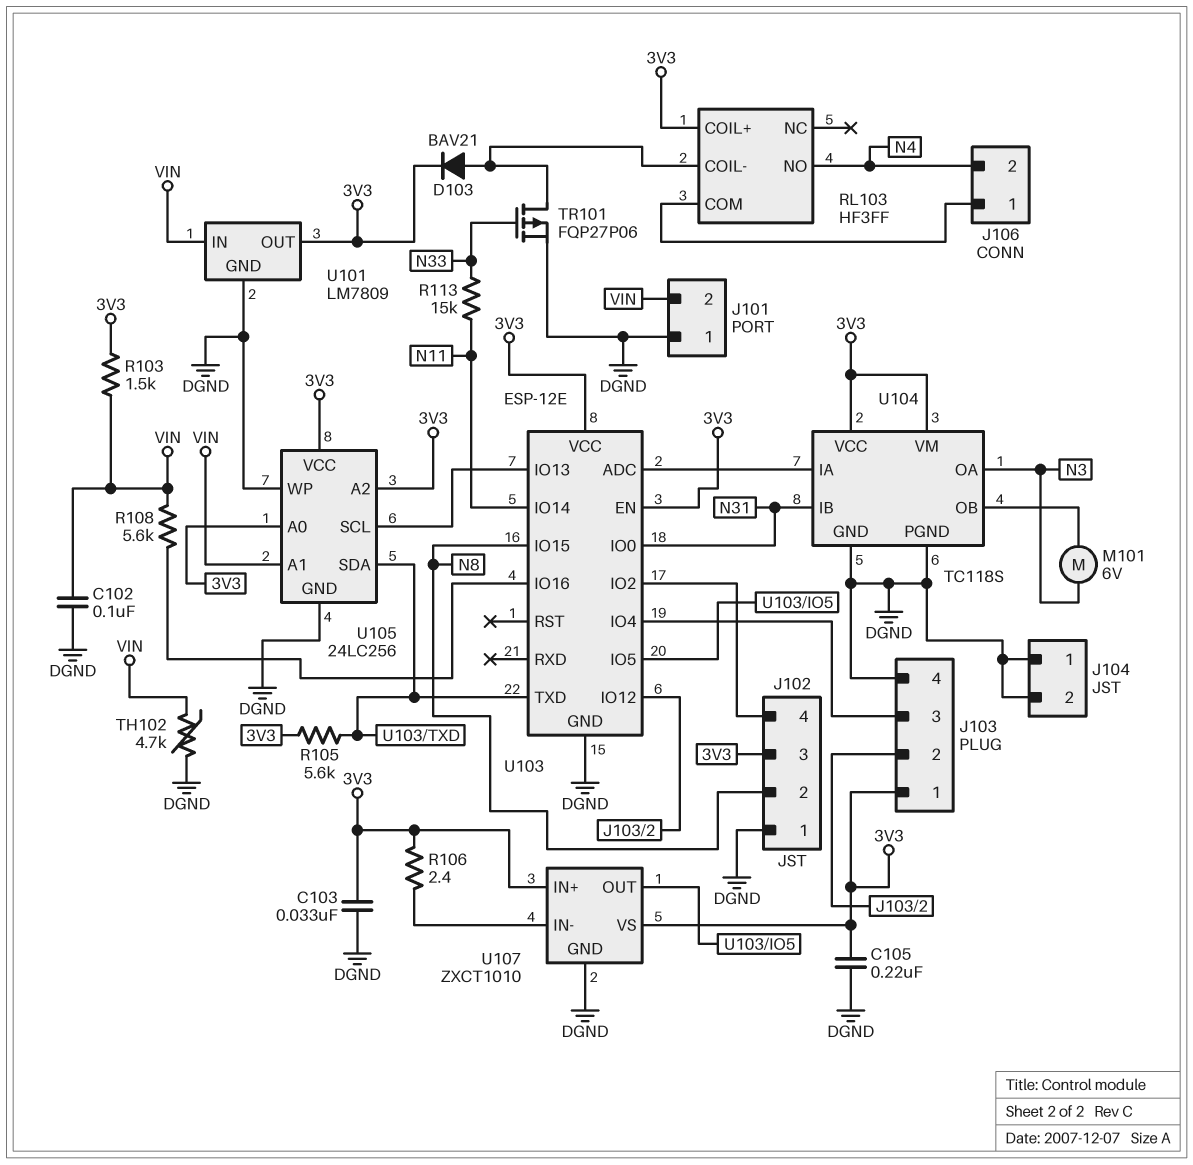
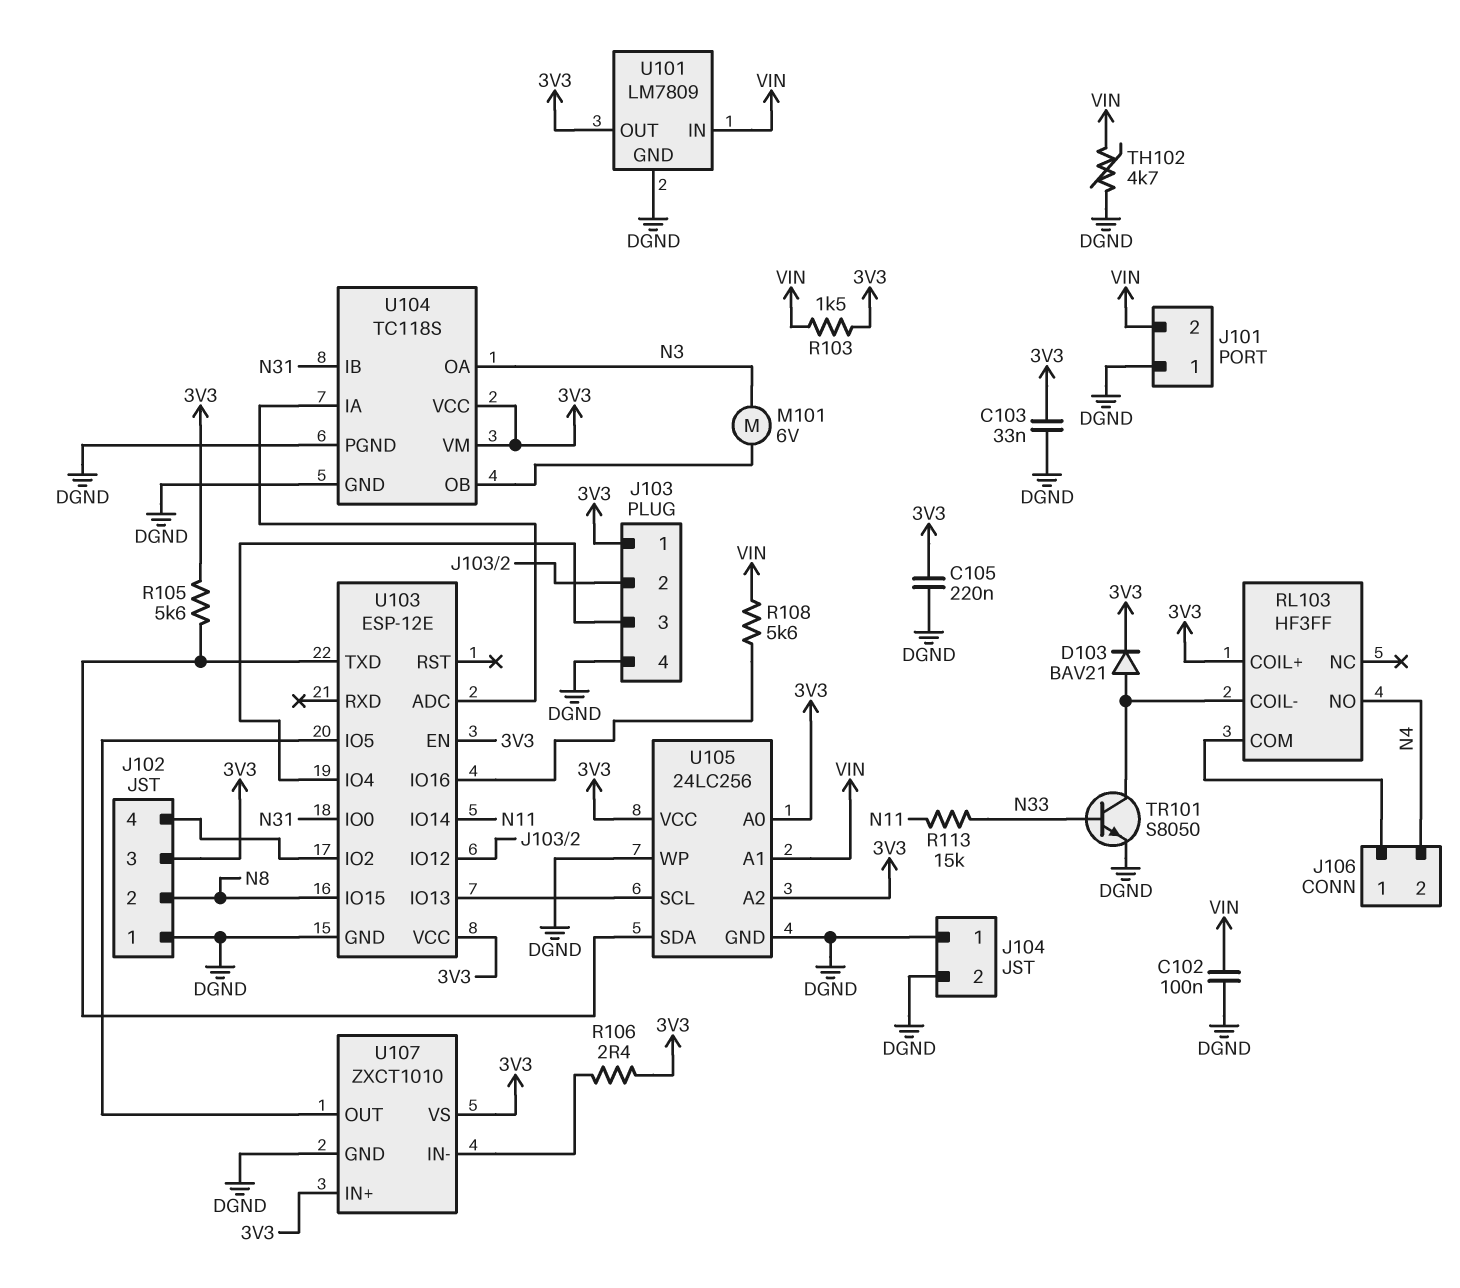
TR101: PMOS FQP27P06 (G N33, D RL103/COIL-, S DGND) -> NPN S8050 (B N33, C RL103/COIL-, E DGND)

